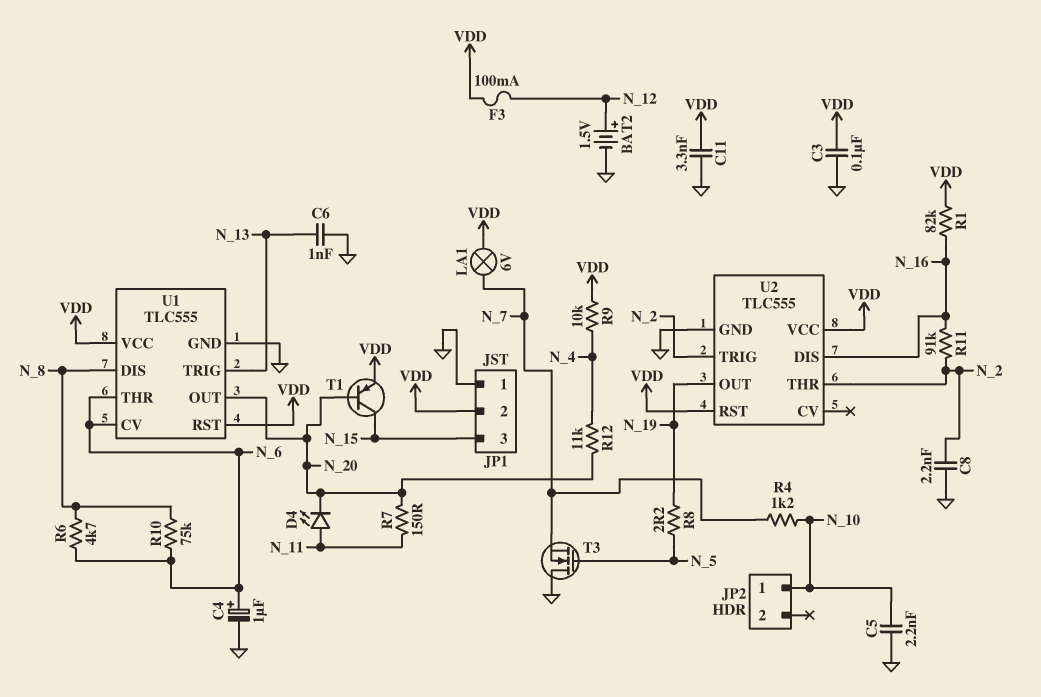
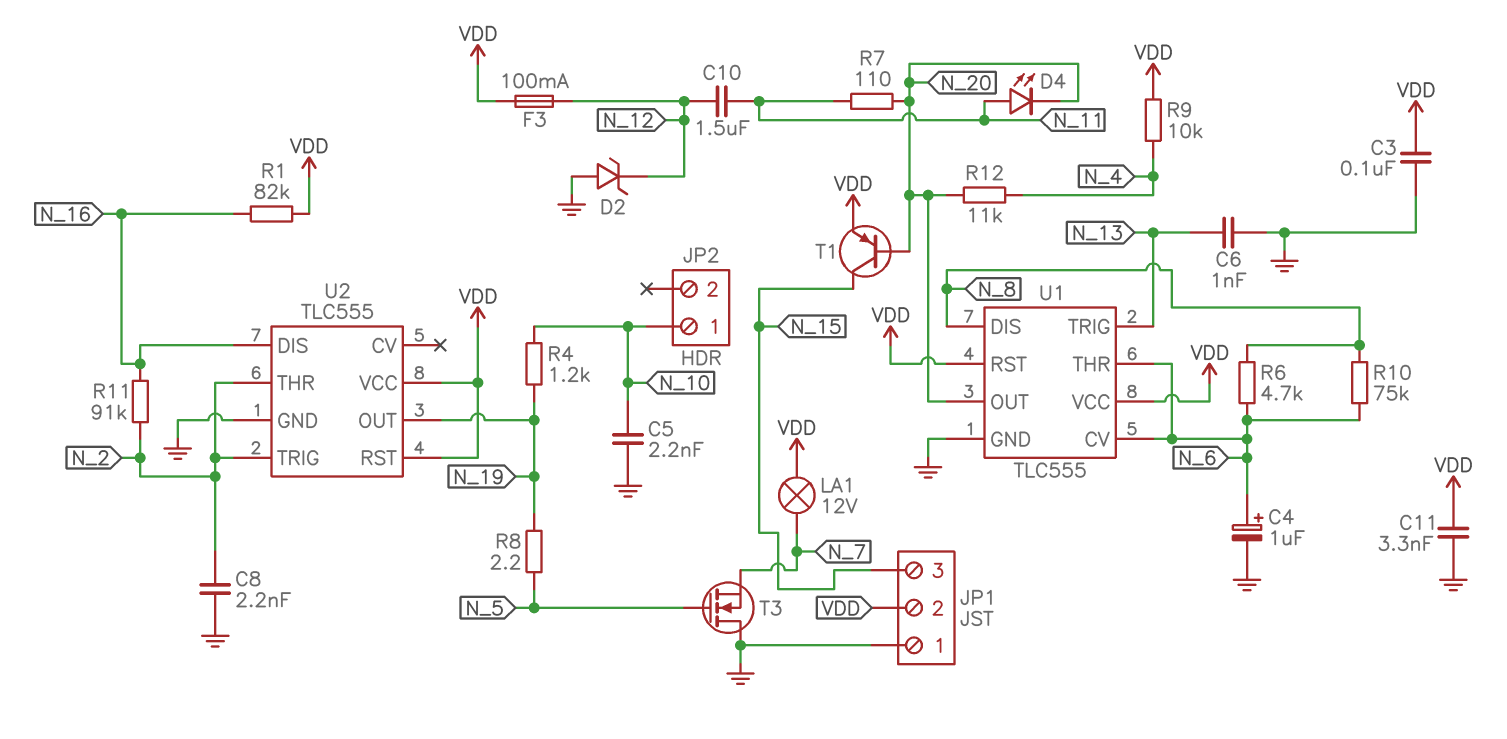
BAT2: 1.5V (plus N_12, minus GND) -> none
C10: none -> 1.5uF (N_11, N_12)
D2: none -> zener (A GND, K N_12)
LA1: lamp 6V (N_7, VDD) -> lamp 12V (N_7, VDD)
R4: 1.2k (N_7, N_10) -> 1.2k (N_10, N_19)
R7: 150 (N_11, N_20) -> 110 (N_11, N_20)

